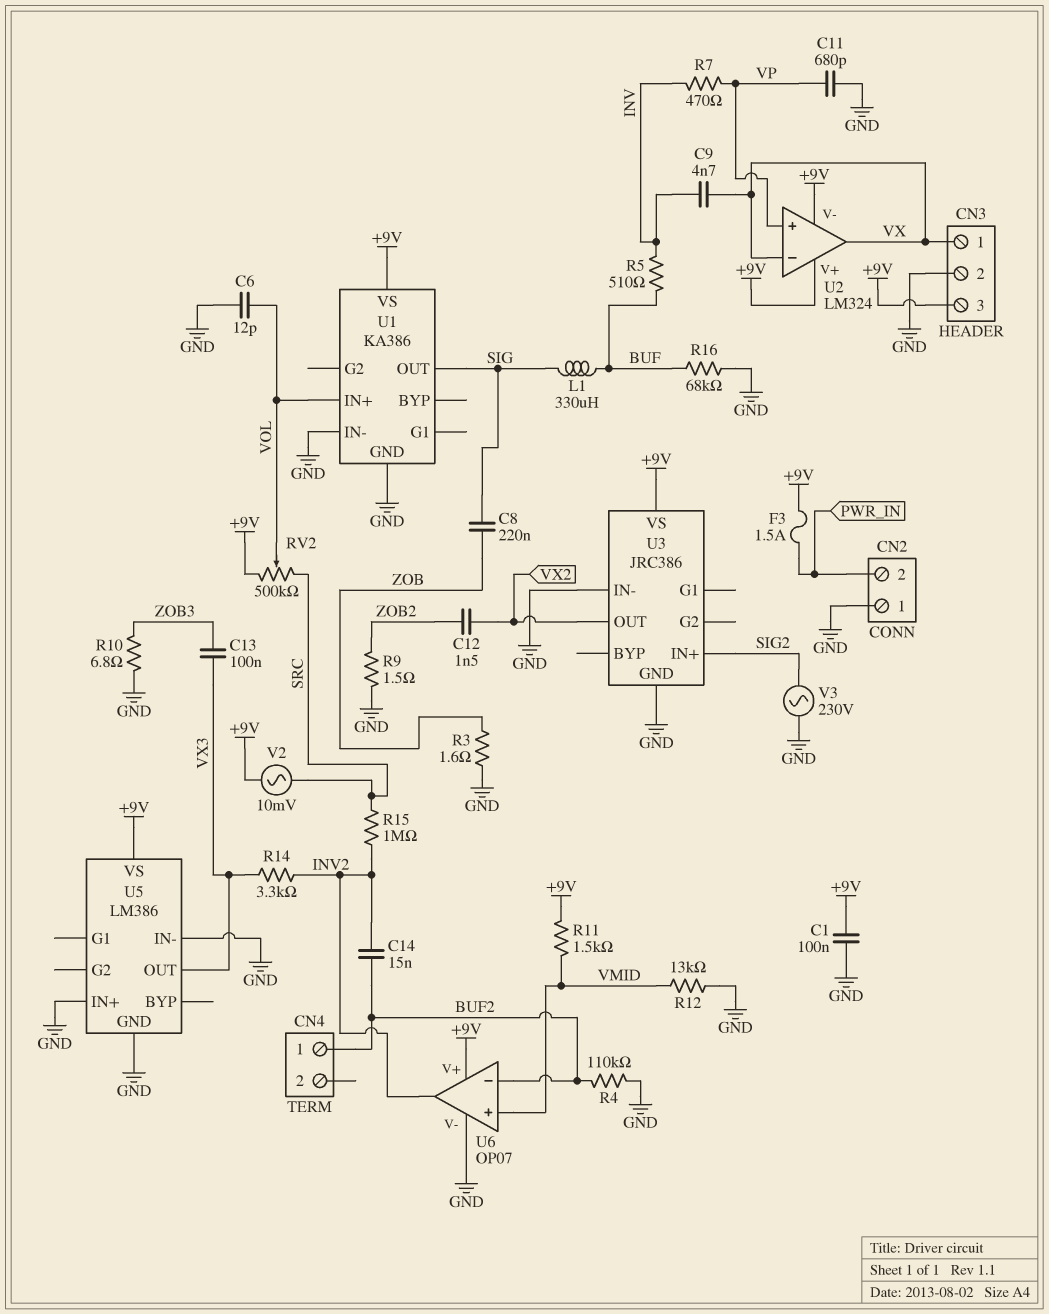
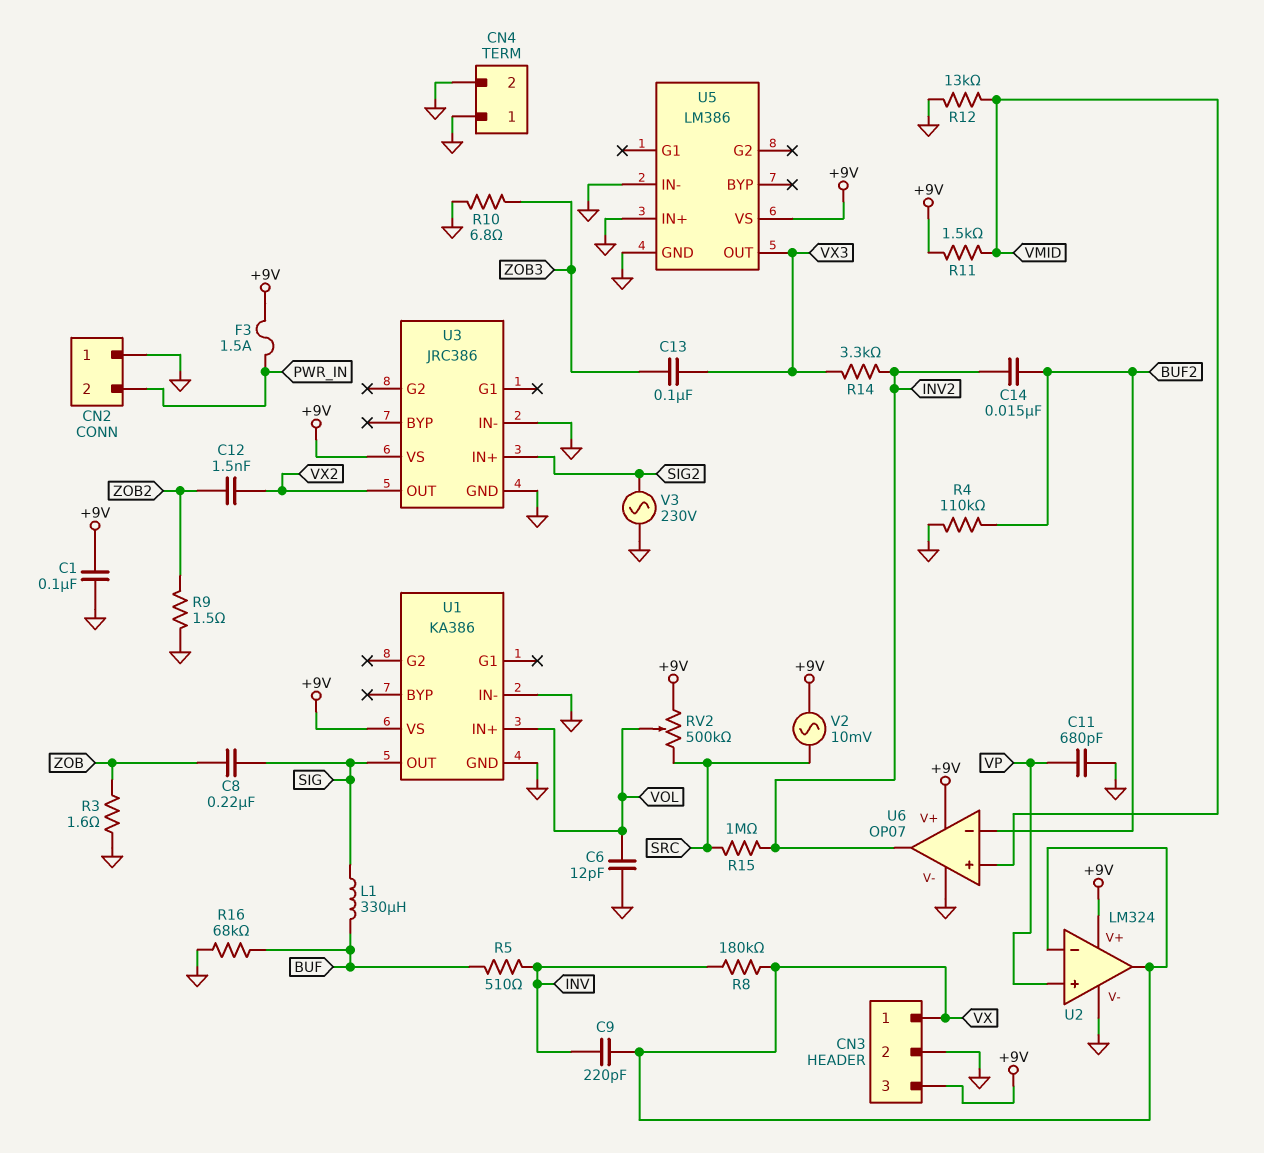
C9: 4.7nF (INV, VX) -> 220pF (INV, VX)
CN4 pin 1: BUF2 -> GND
CN4 pin 2: none -> GND
R7: 470 (INV, VP) -> none
R8: none -> 180k (INV, VX)
U2 pin V-: +9V -> GND

